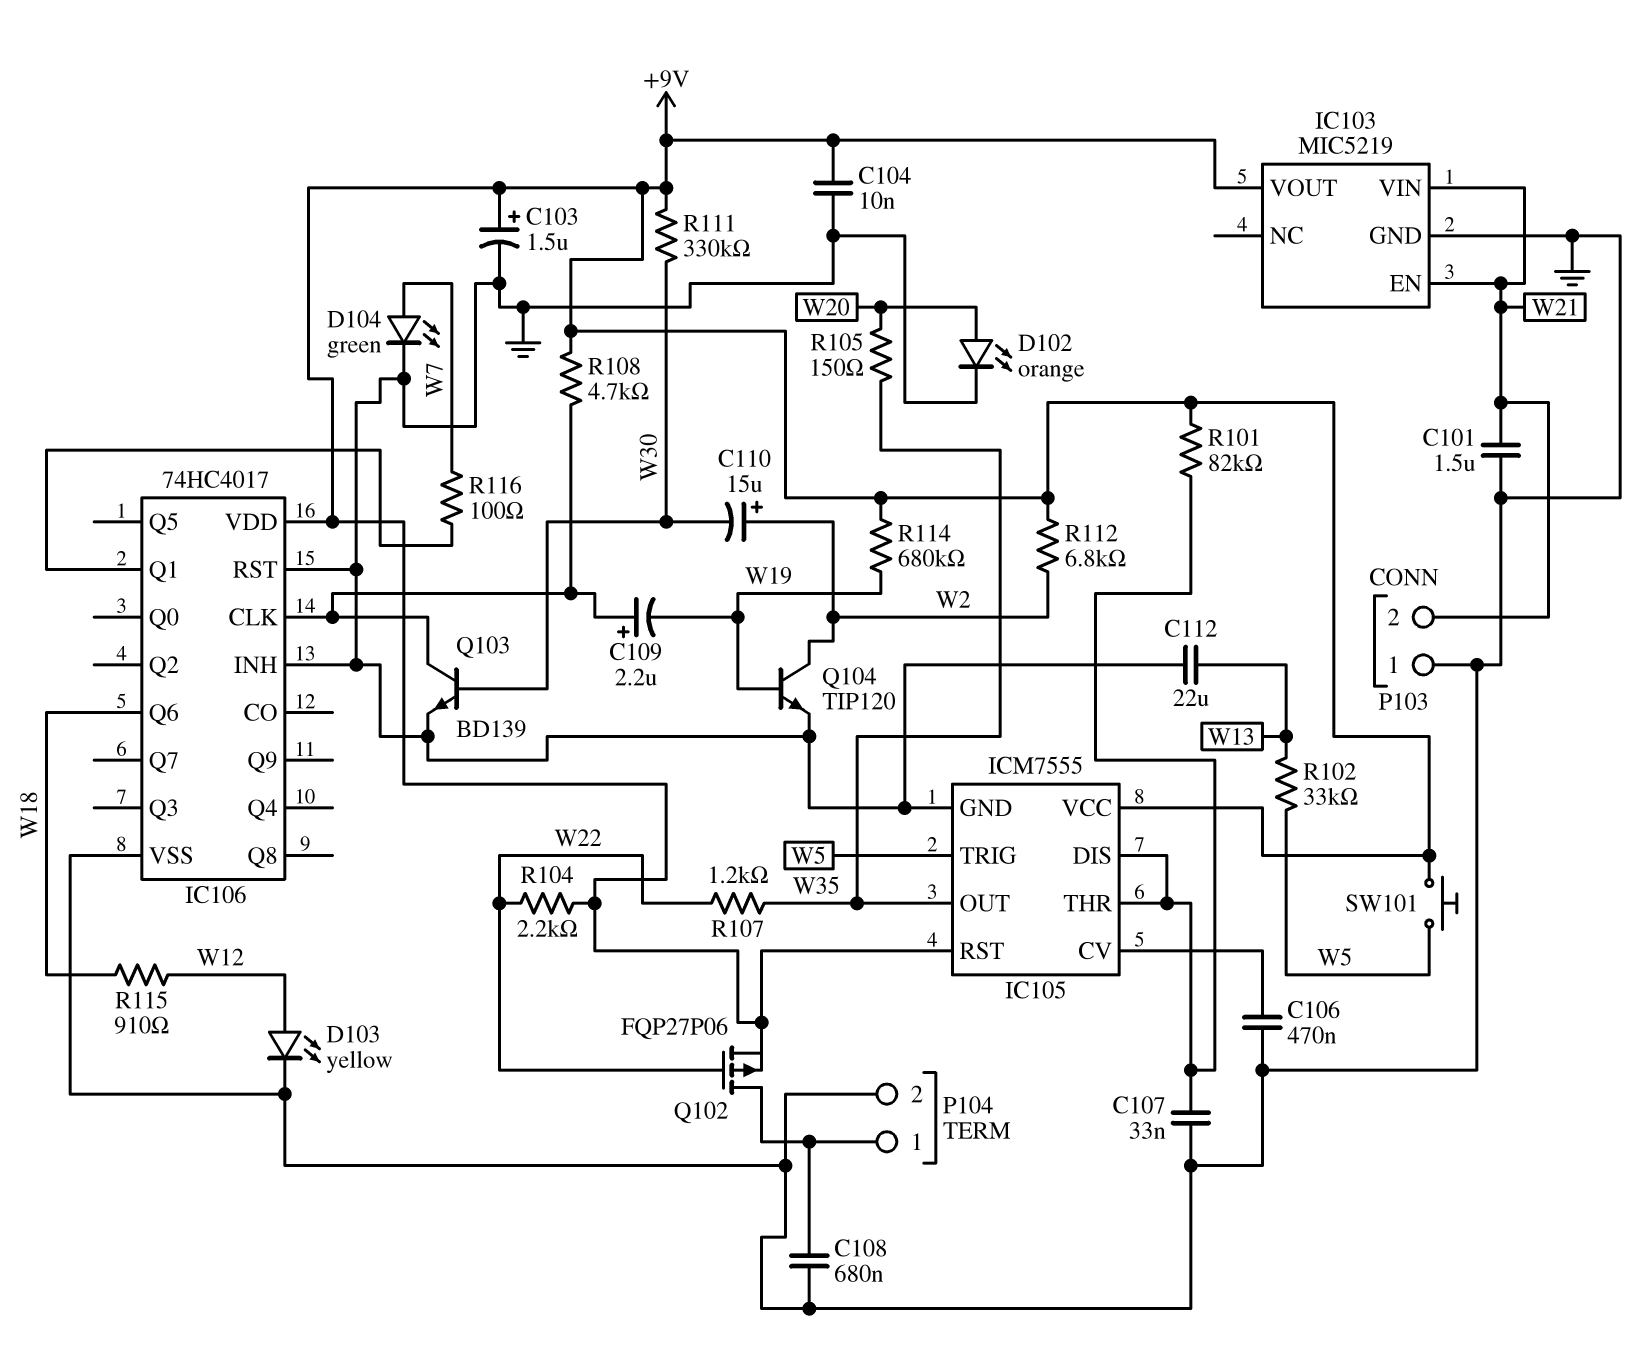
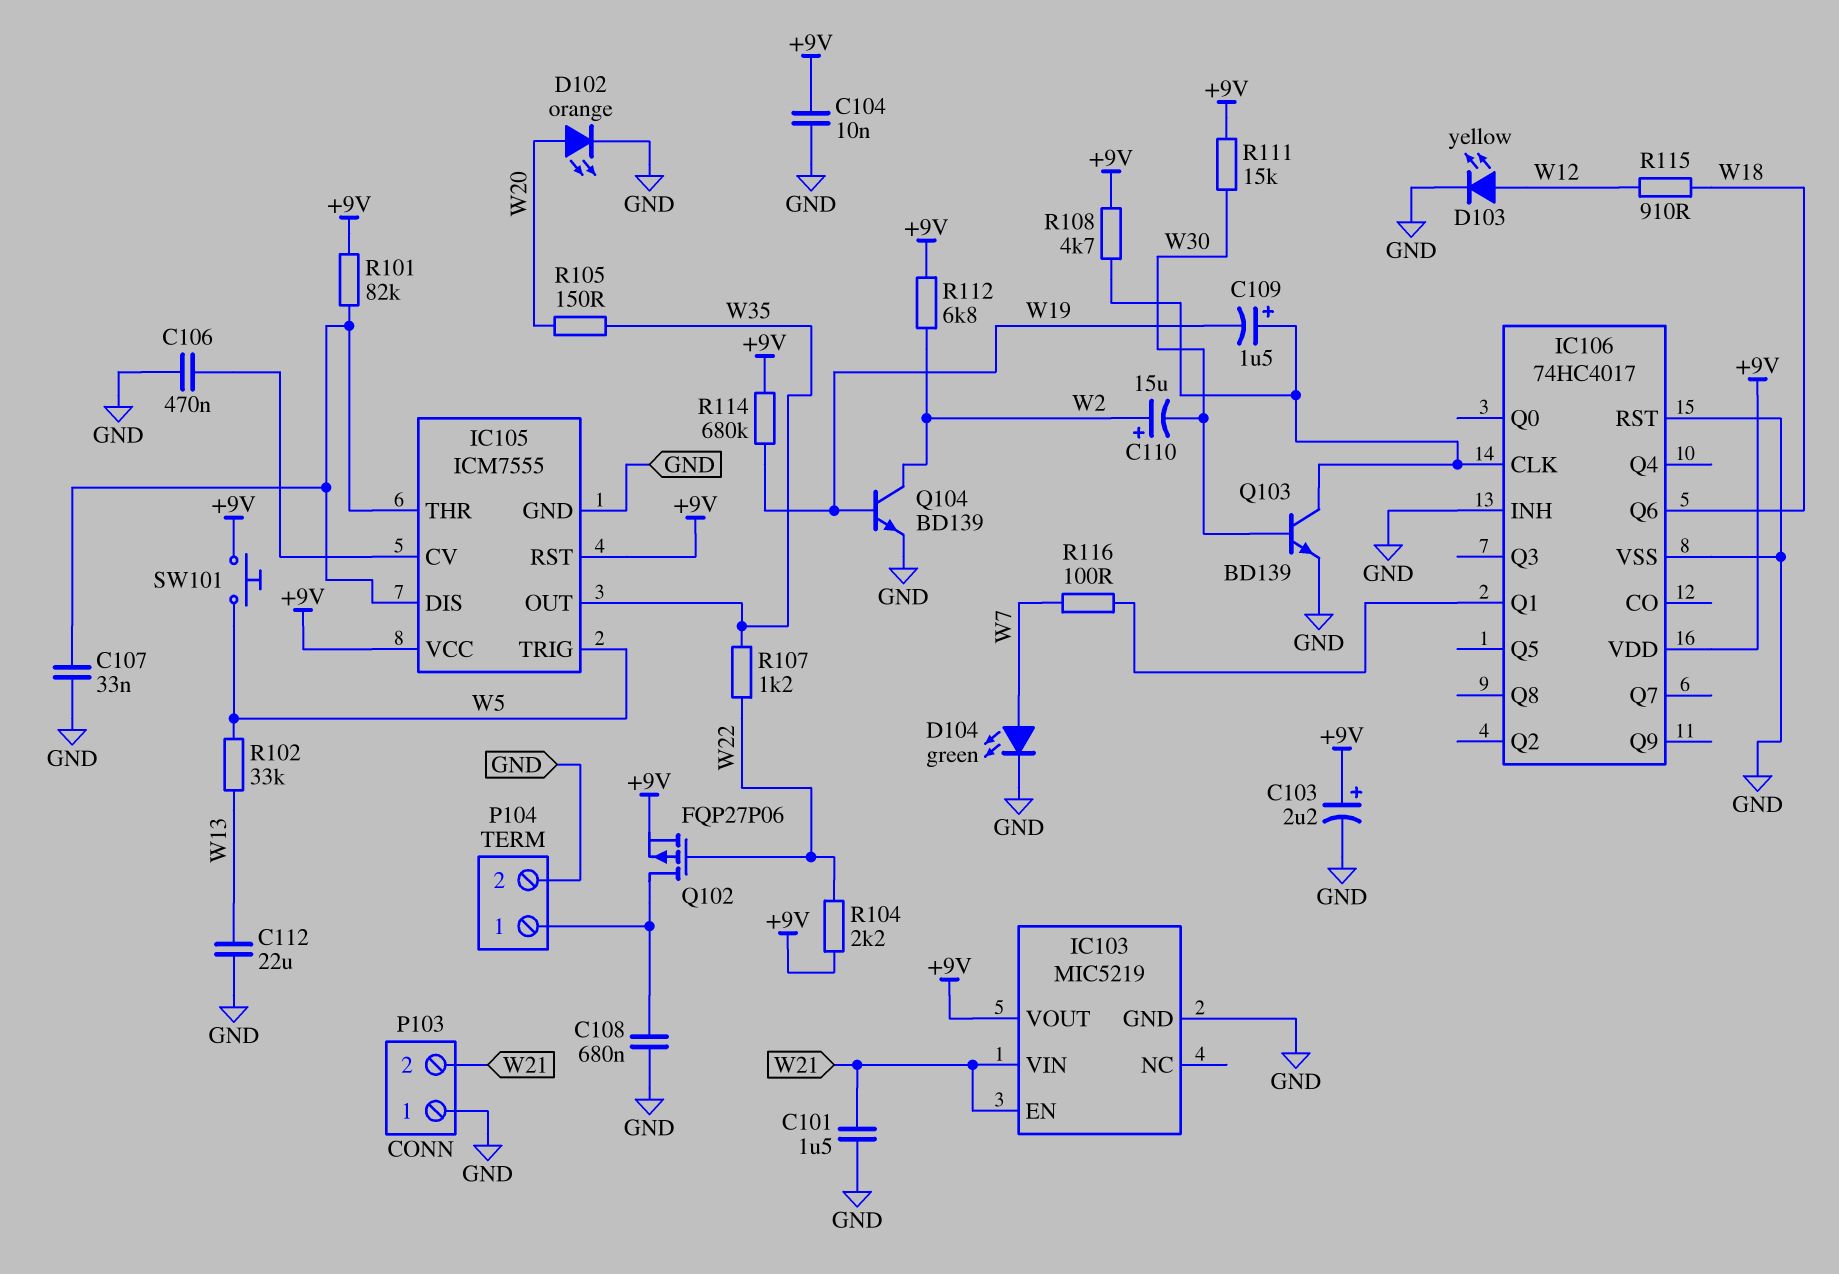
C103: 1.5uF (plus +9V, minus GND) -> 2.2uF (plus +9V, minus GND)
C109: 2.2uF (plus IC106/CLK, minus W19) -> 1.5uF (plus IC106/CLK, minus W19)
Q104: NPN TIP120 (B W19, C W2, E GND) -> NPN BD139 (B W19, C W2, E GND)
R111: 330k (+9V, W30) -> 15k (+9V, W30)

